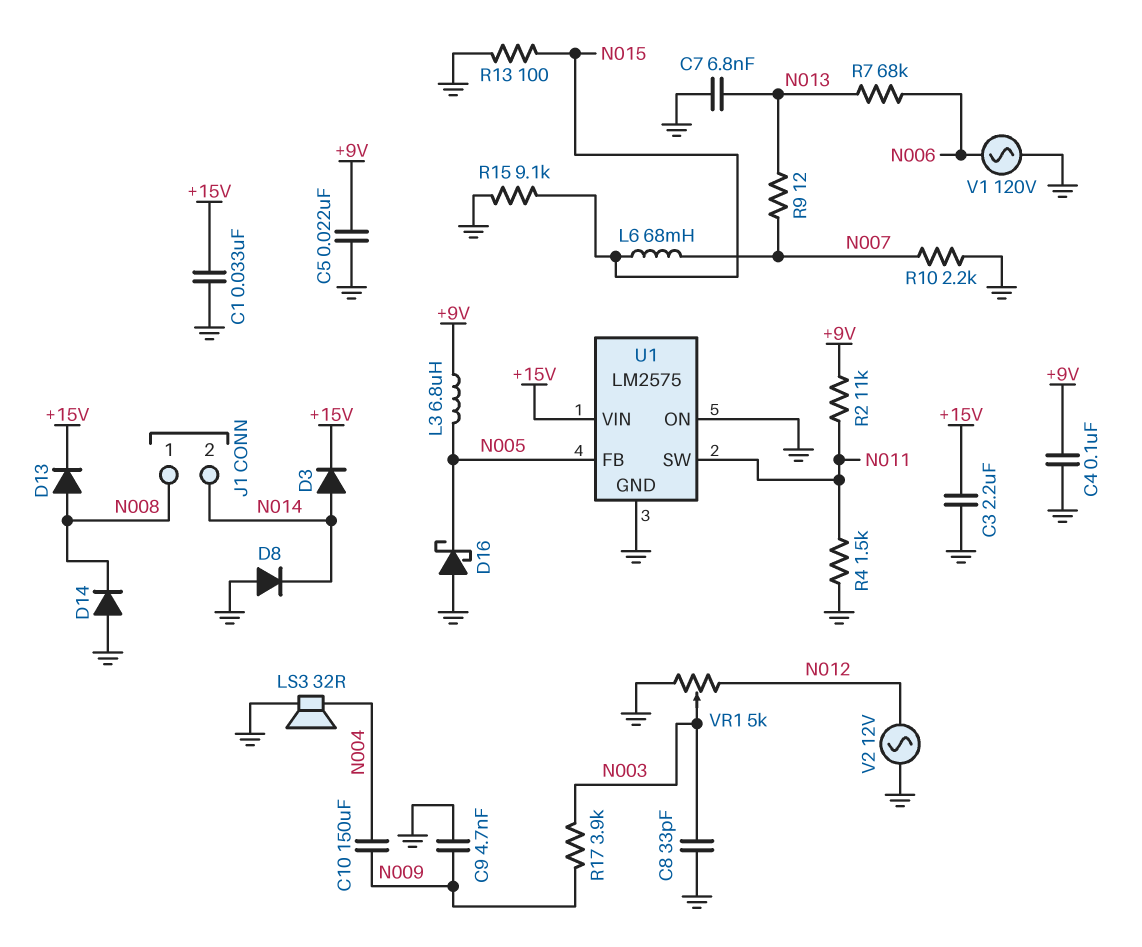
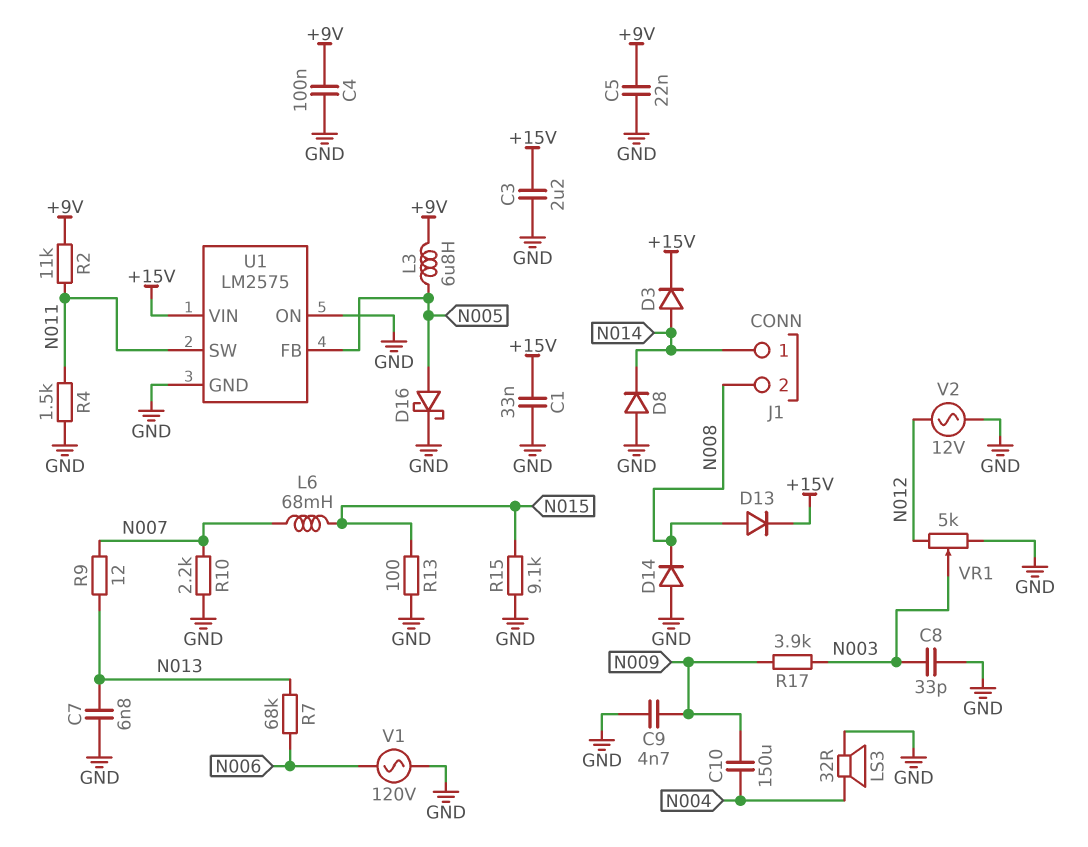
D16: schottky (A GND, K N005) -> schottky (A N005, K GND)
J1 pin 1: N008 -> N014
J1 pin 2: N014 -> N008

